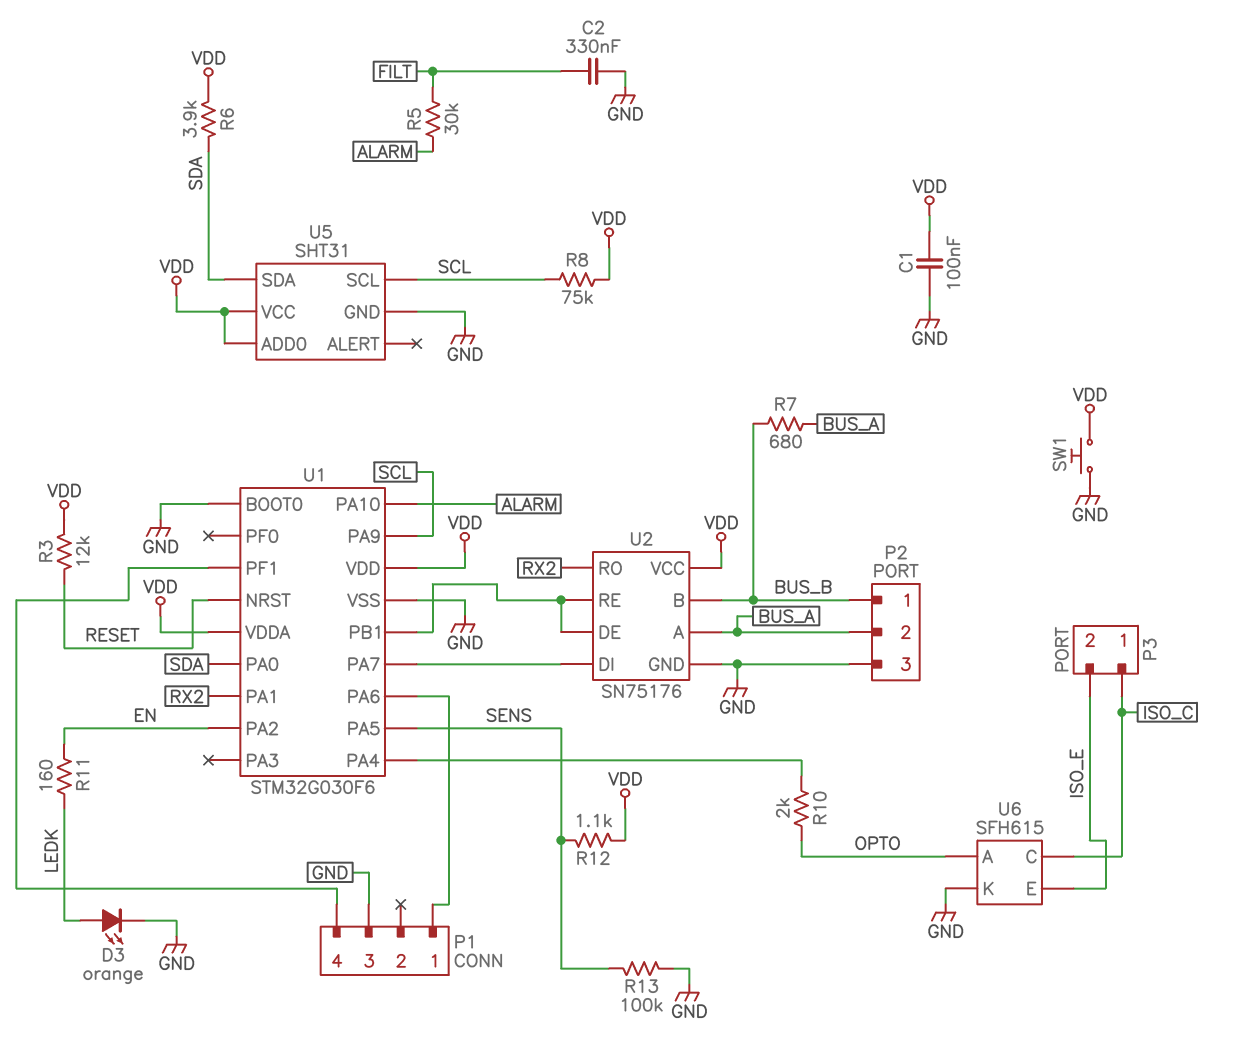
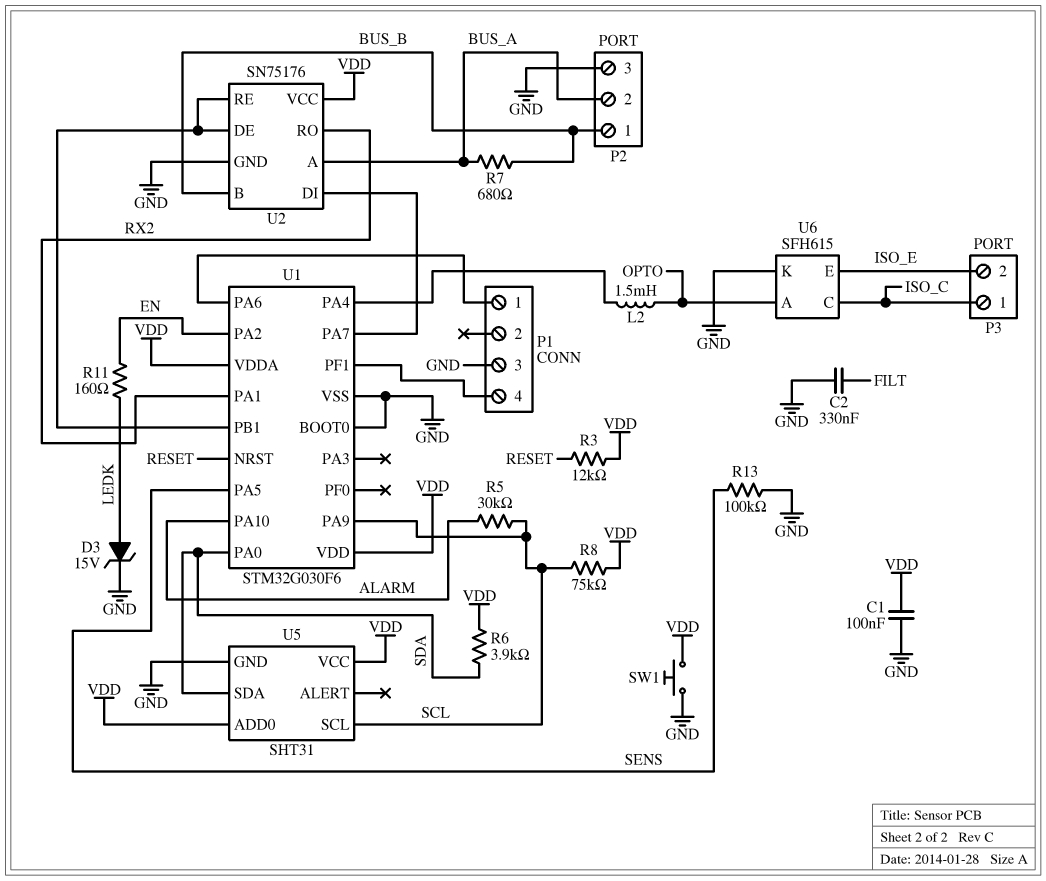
D3: LED orange (A LEDK, K GND) -> zener 15V (A LEDK, K GND)
L2: none -> 1.5mH (OPTO, U1/PA4)
R5: 30k (ALARM, FILT) -> 30k (ALARM, SCL)
R10: 2k (OPTO, U1/PA4) -> none
R12: 1.1k (SENS, VDD) -> none

